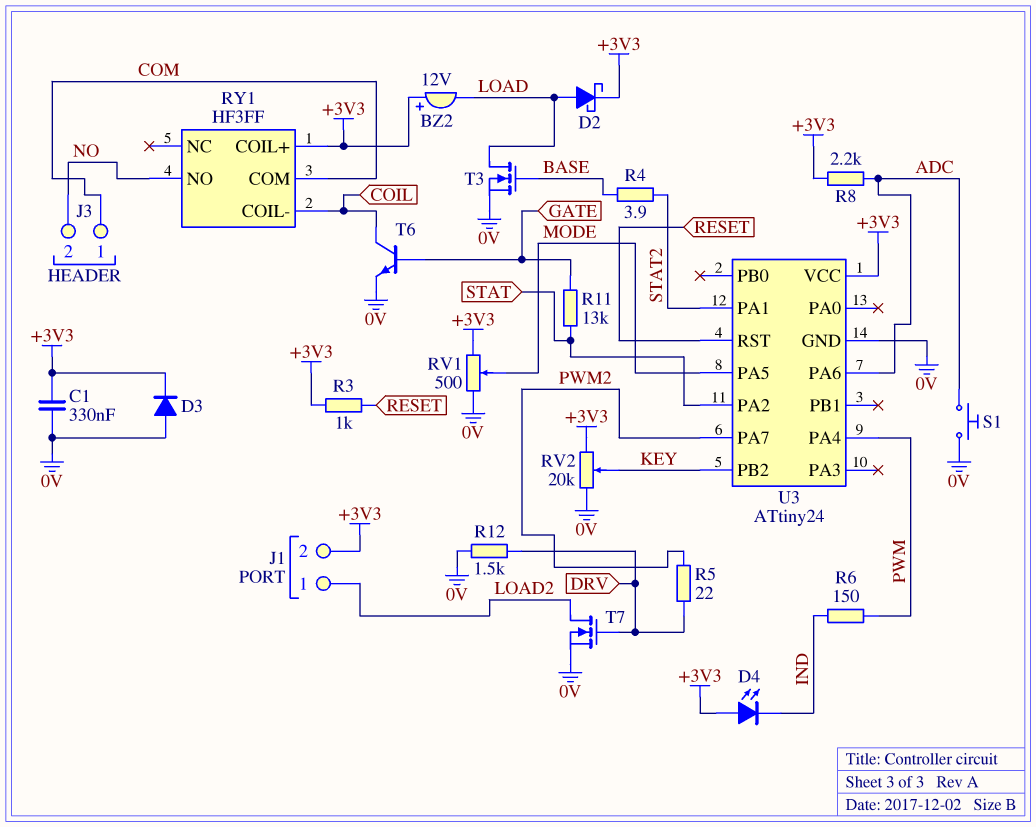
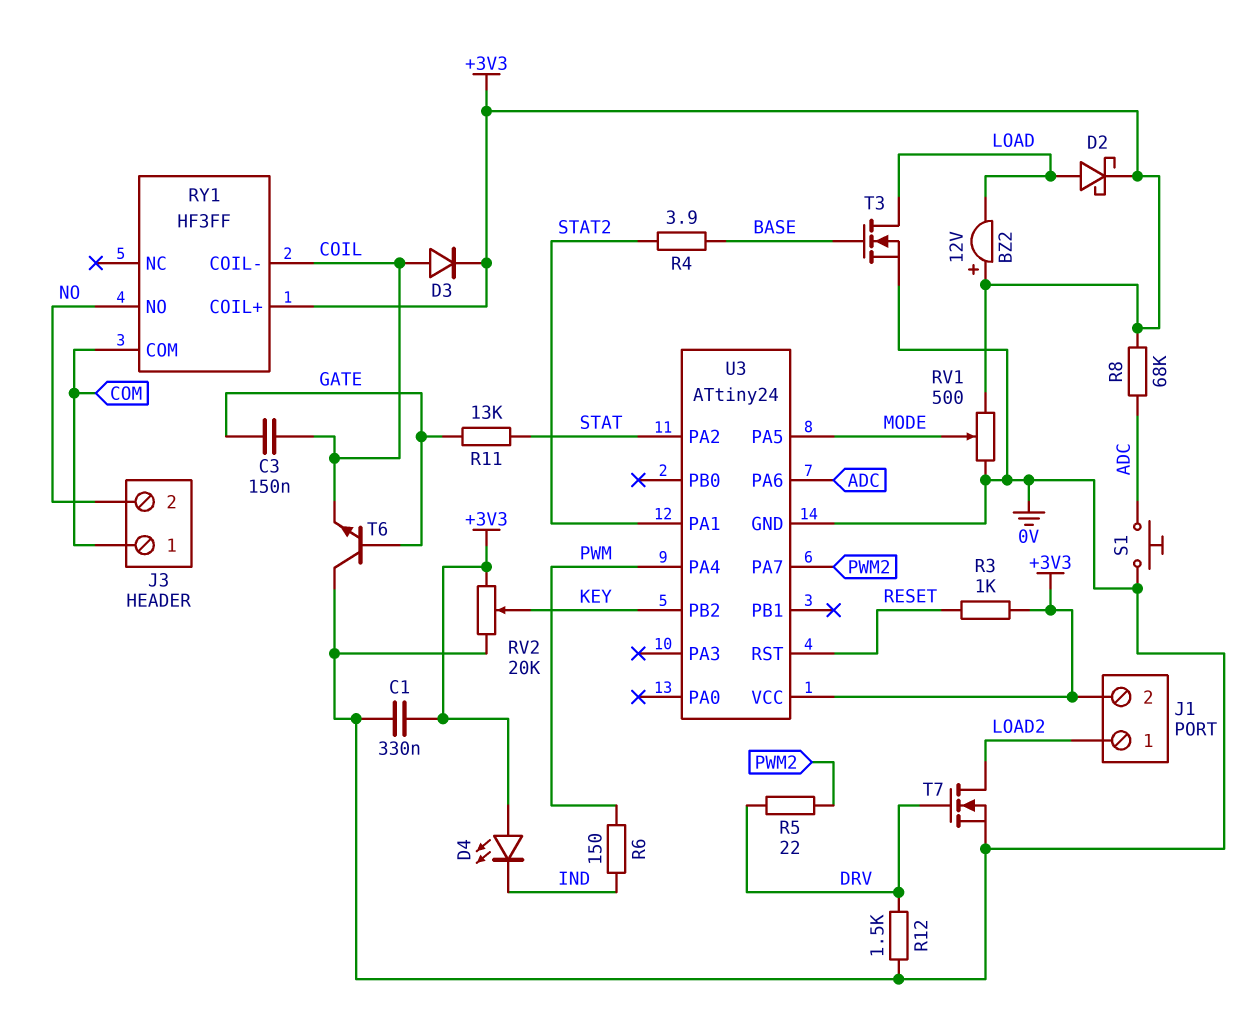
C3: none -> 150nF (COIL, GATE)
D3: diode (A 0V, K +3V3) -> diode (A COIL, K +3V3)
R8: 2.2k (+3V3, ADC) -> 68k (+3V3, ADC)
T6: NPN (B GATE, C COIL, E 0V) -> NPN (B GATE, C 0V, E COIL)

